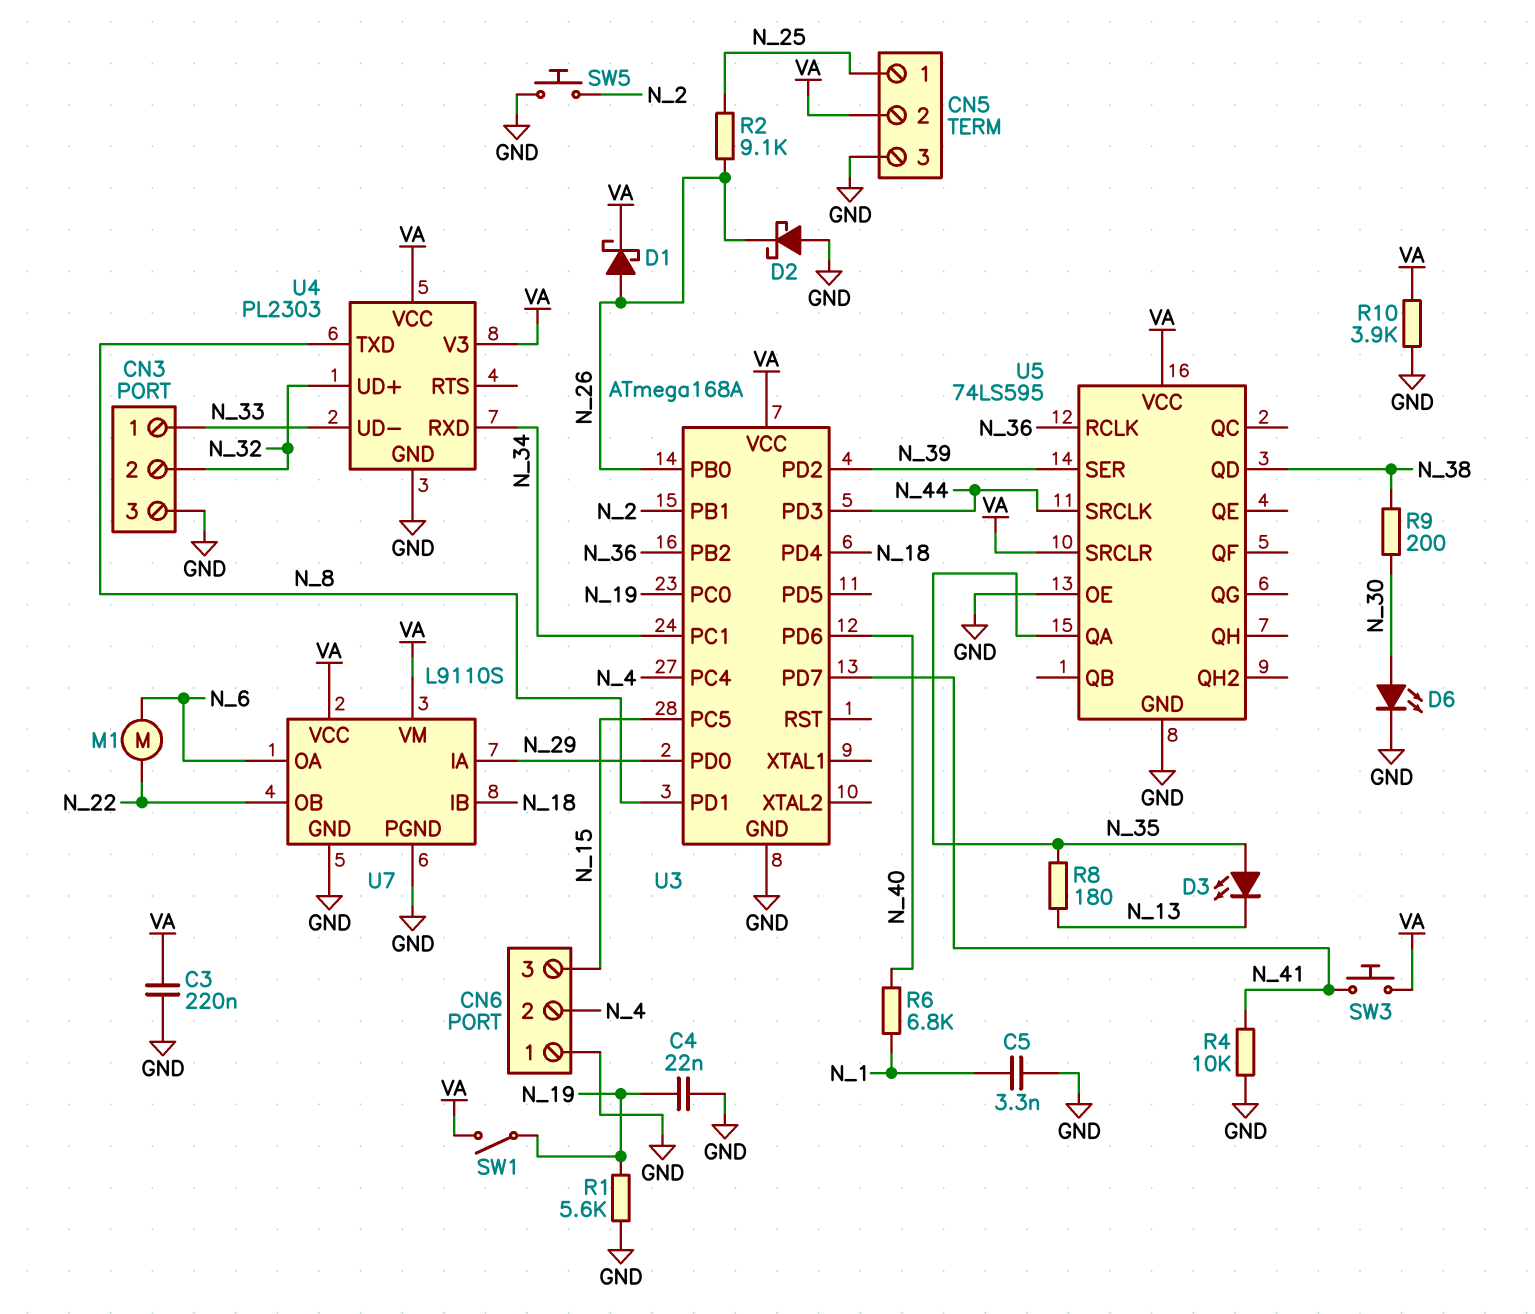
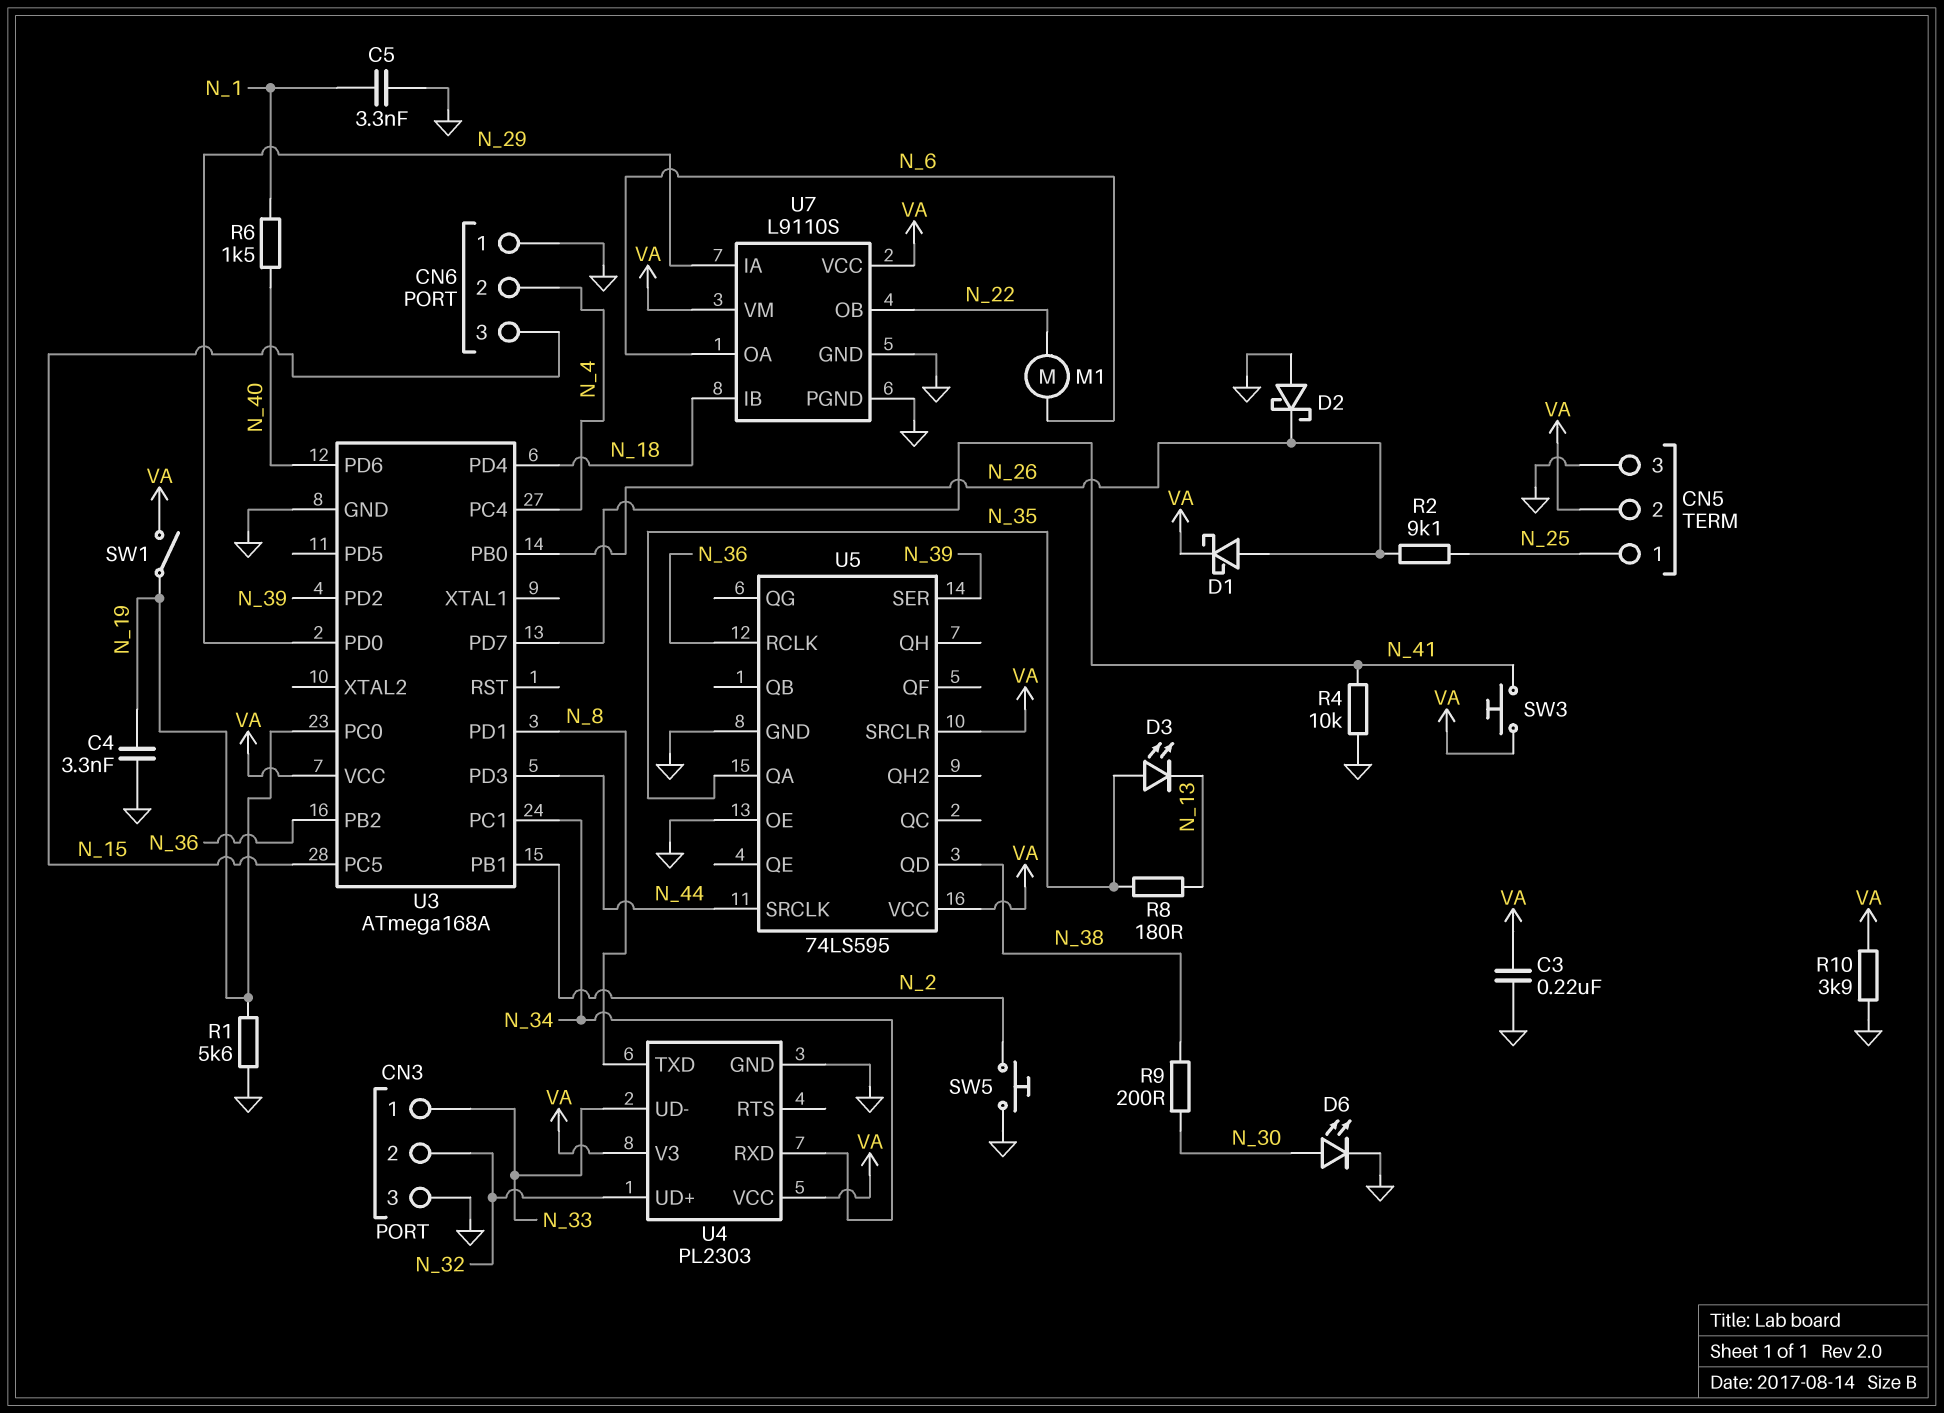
C4: 22nF (GND, N_19) -> 3.3nF (GND, N_19)
R6: 6.8k (N_1, N_40) -> 1.5k (N_1, N_40)

